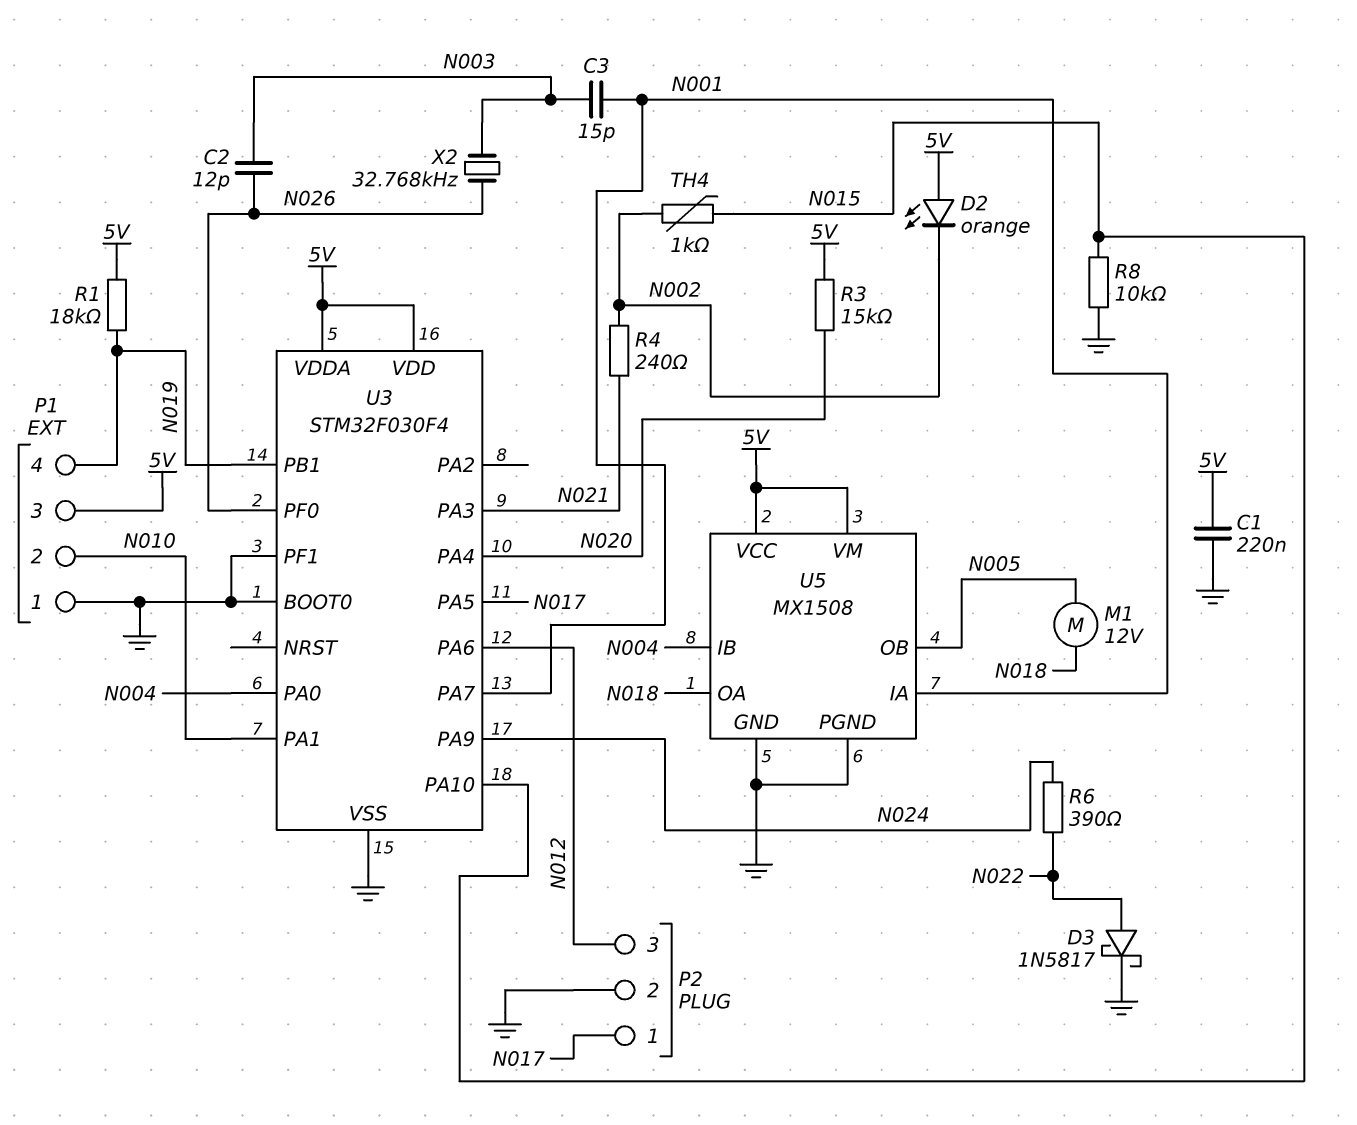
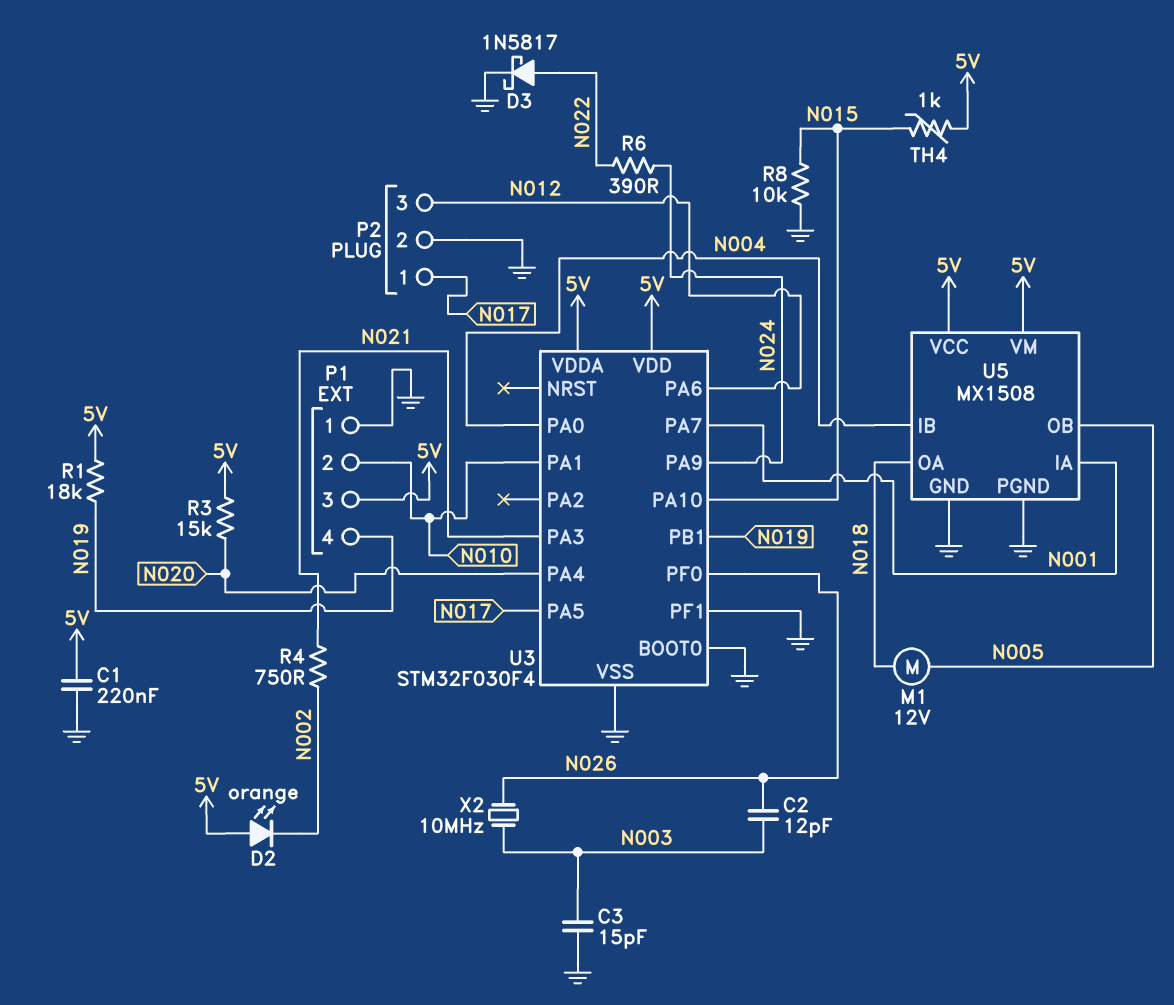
C3: 15pF (N001, N003) -> 15pF (GND, N003)
R4: 240 (N002, N021) -> 750 (N002, N021)
TH4: 1k (N002, N015) -> 1k (5V, N015)
X2: 32.768kHz (N003, N026) -> 10MHz (N003, N026)

